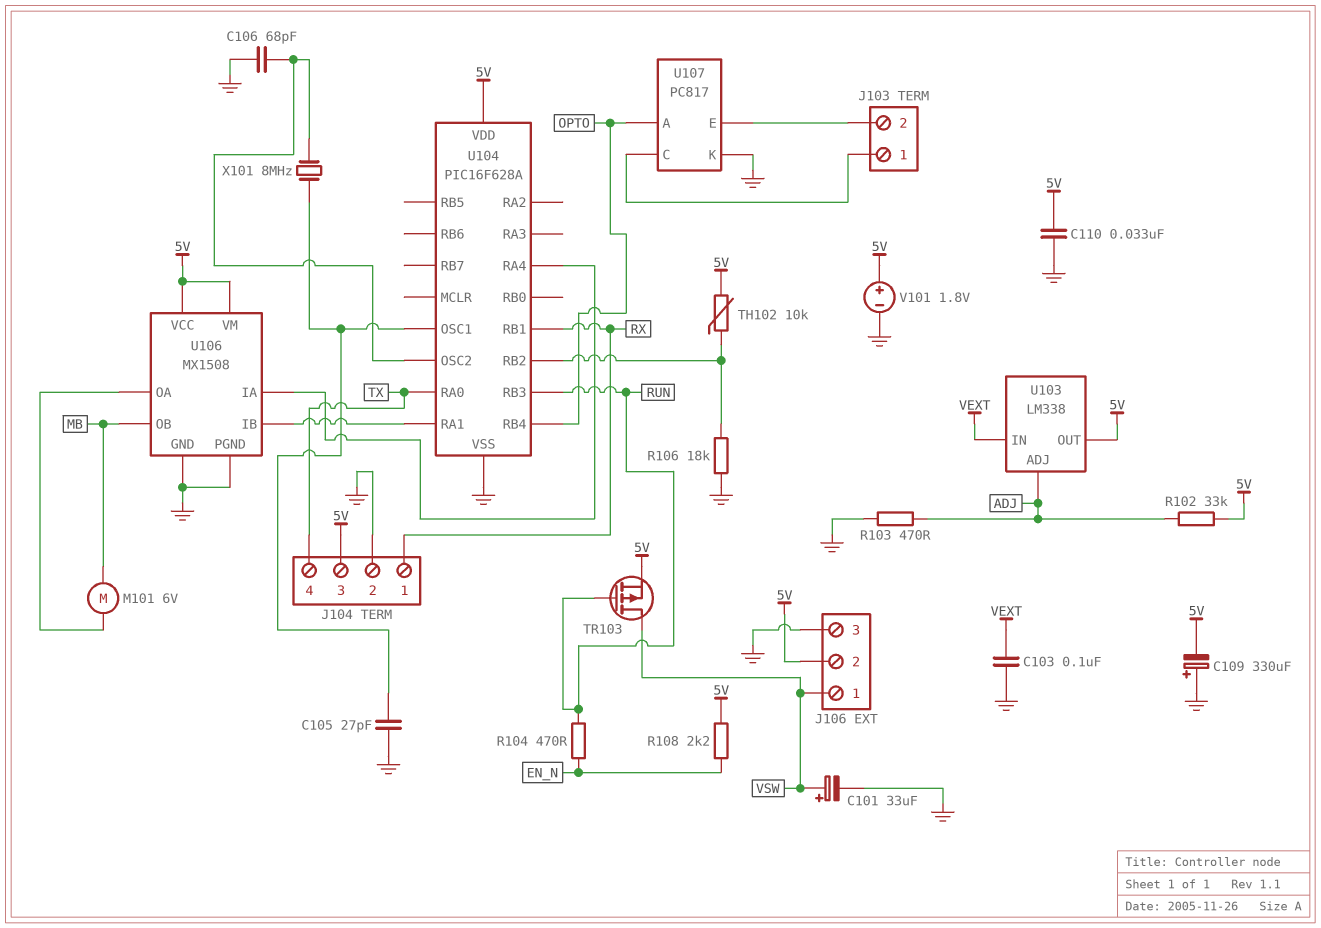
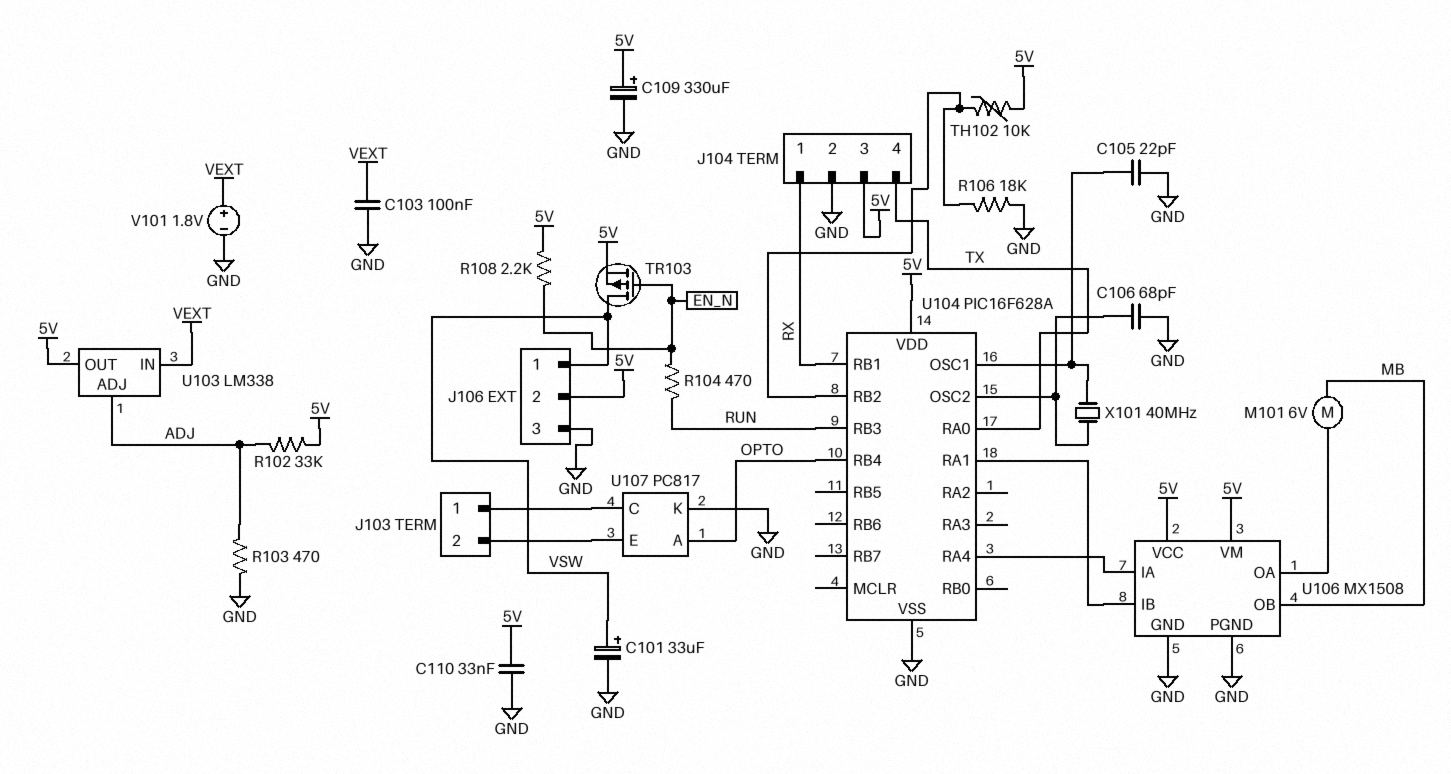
C105: 27pF (GND, U104/OSC1) -> 22pF (GND, U104/OSC1)
C109: 330uF (plus GND, minus 5V) -> 330uF (plus 5V, minus GND)
TR103: PMOS (G RUN, D VSW, S 5V) -> PMOS (G EN_N, D VSW, S 5V)
V101: 1.8V (plus 5V, minus GND) -> 1.8V (plus VEXT, minus GND)
X101: 8MHz (U104/OSC1, U104/OSC2) -> 40MHz (U104/OSC1, U104/OSC2)

